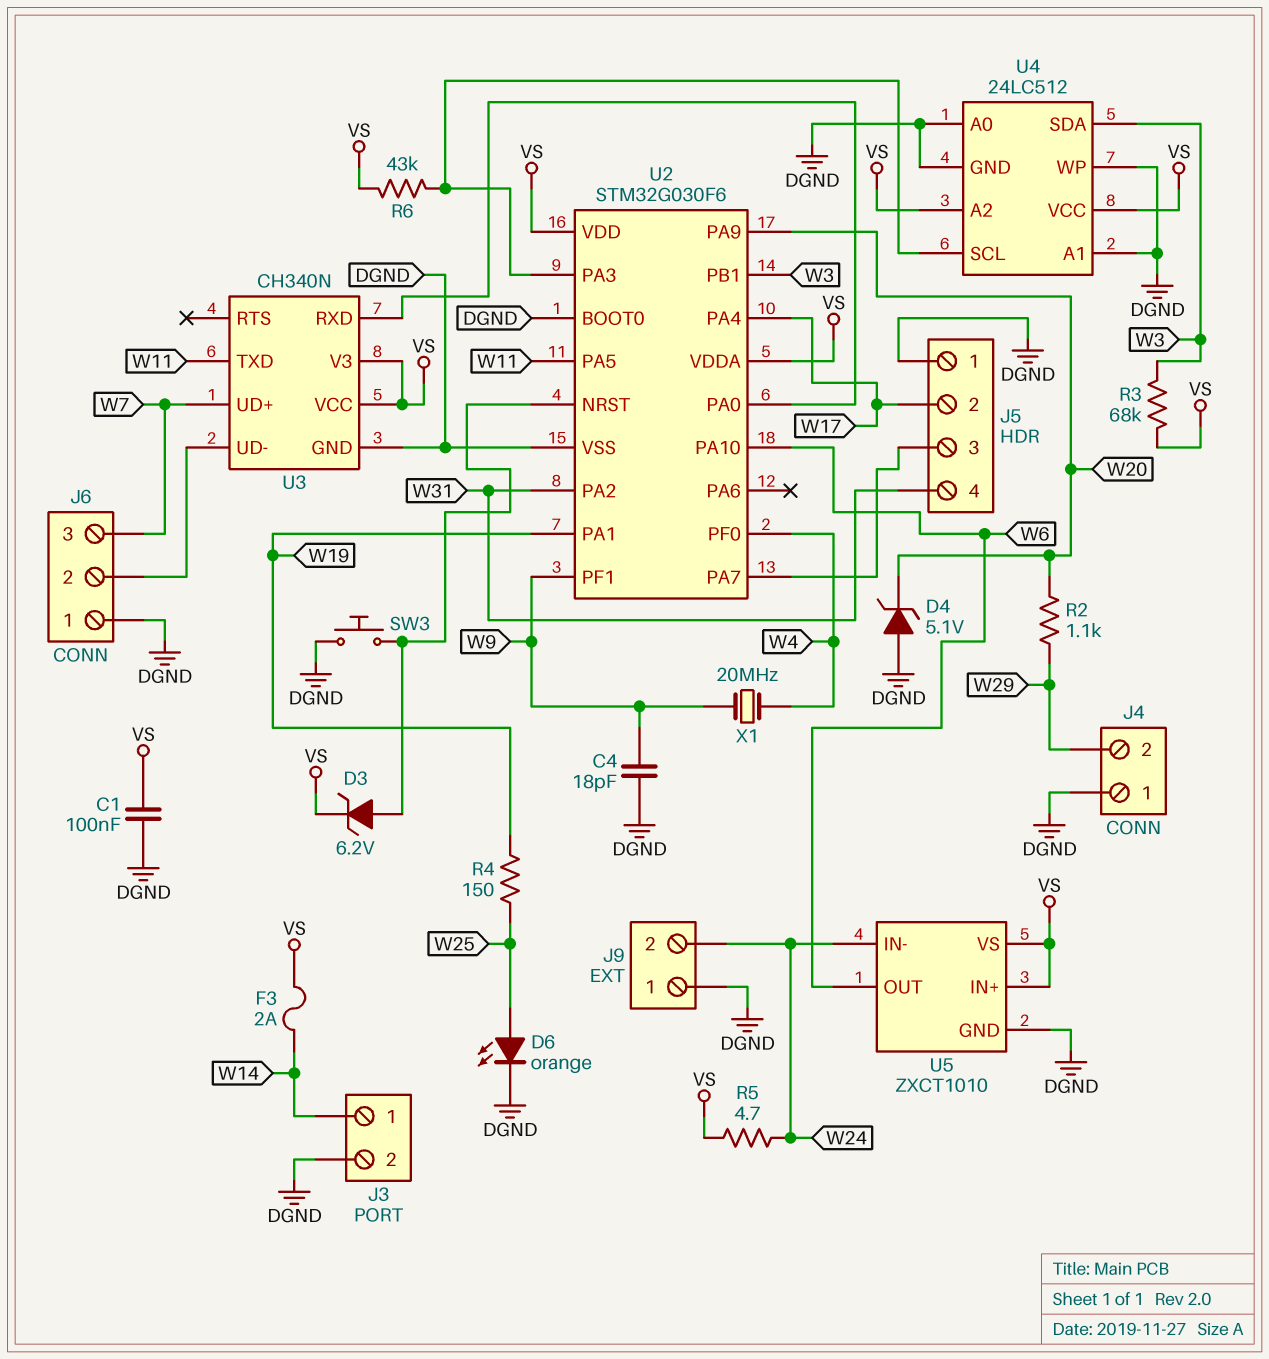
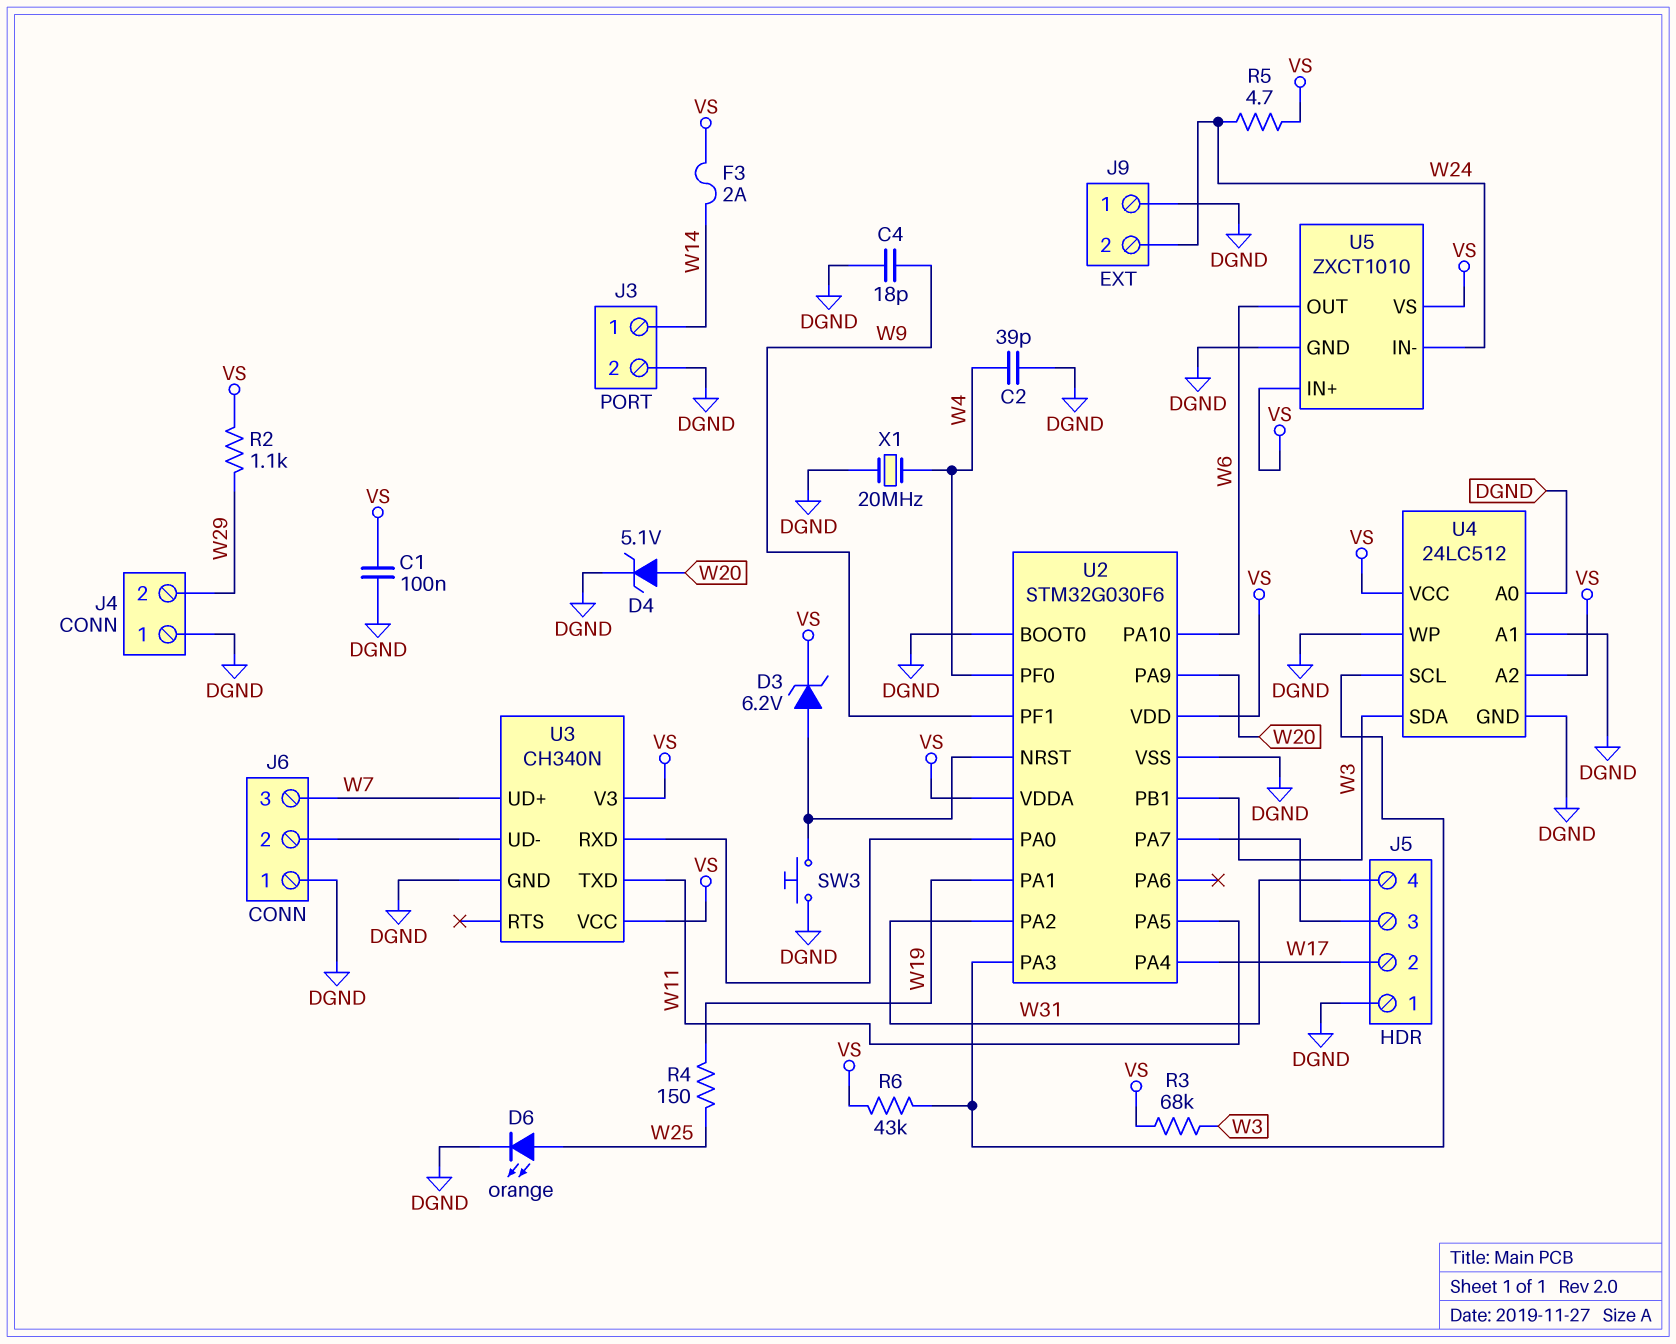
C2: none -> 39pF (DGND, W4)
D4: zener 5.1V (A DGND, K W20) -> zener 5.1V (A W20, K DGND)
R2: 1.1k (W20, W29) -> 1.1k (VS, W29)
X1: 20MHz (W4, W9) -> 20MHz (DGND, W4)

